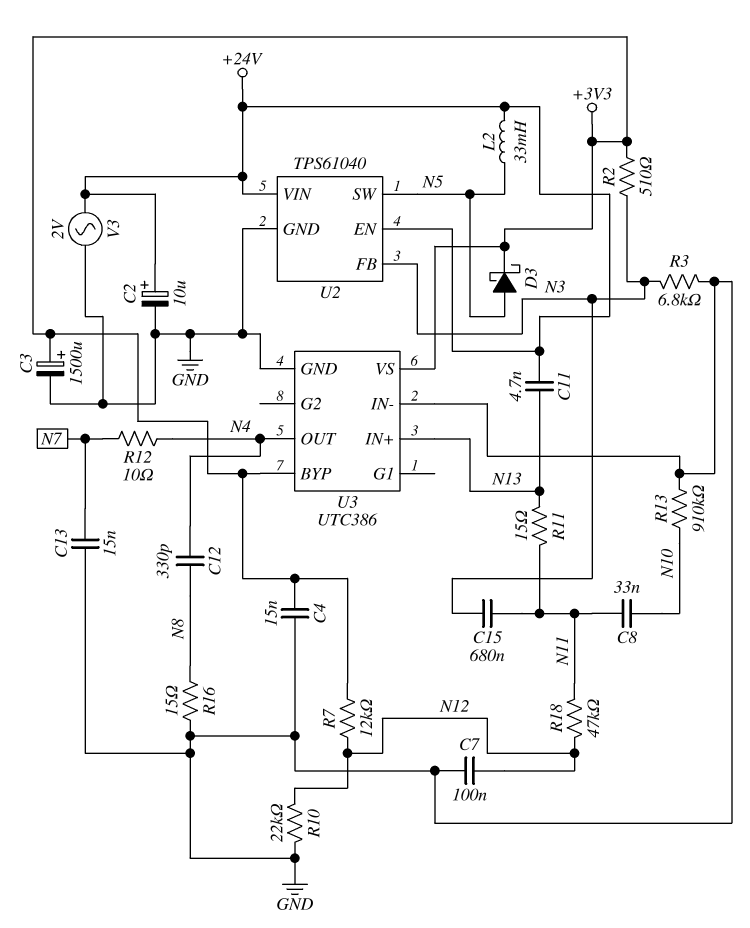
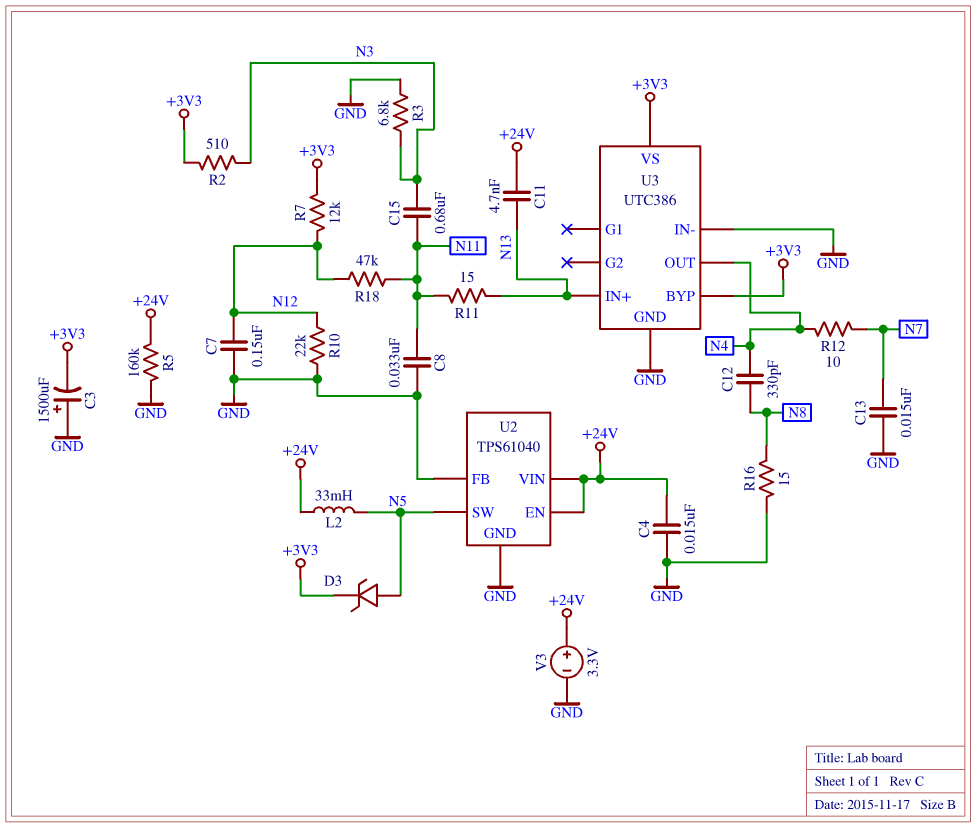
C2: 10uF (plus +24V, minus GND) -> none
C3: 1500uF (plus +3V3, minus GND) -> 1500uF (plus GND, minus +3V3)
C4: 15nF (+3V3, GND) -> 15nF (+24V, GND)
C7: 100nF (GND, N12) -> 150nF (GND, N12)
C8: 33nF (N10, N11) -> 33nF (GND, N11)
D3: schottky (A N5, K +3V3) -> zener (A N5, K +3V3)
R5: none -> 160k (+24V, GND)
R13: 910k (GND, N10) -> none
U2 pin FB: N3 -> GND
V3: AC 2V (+24V, GND) -> 3.3V (plus +24V, minus GND)

